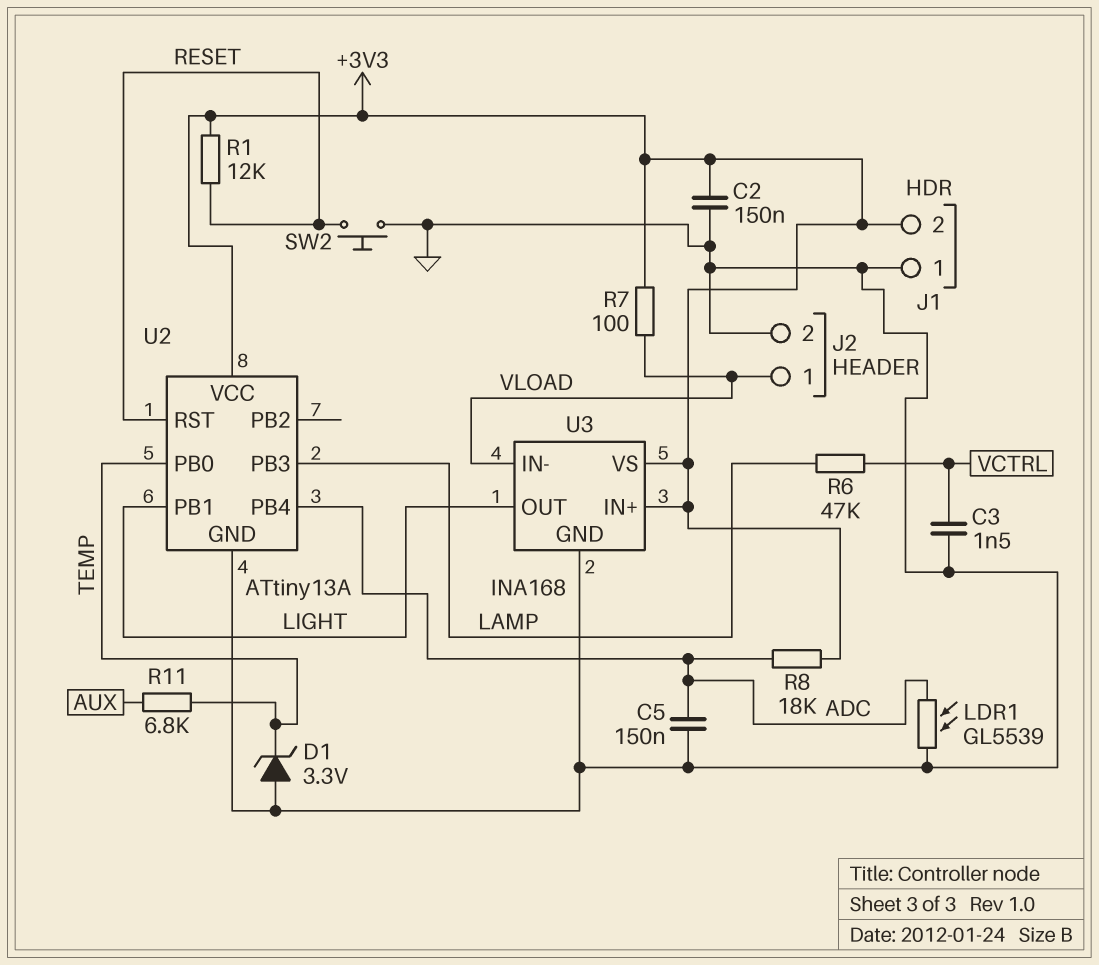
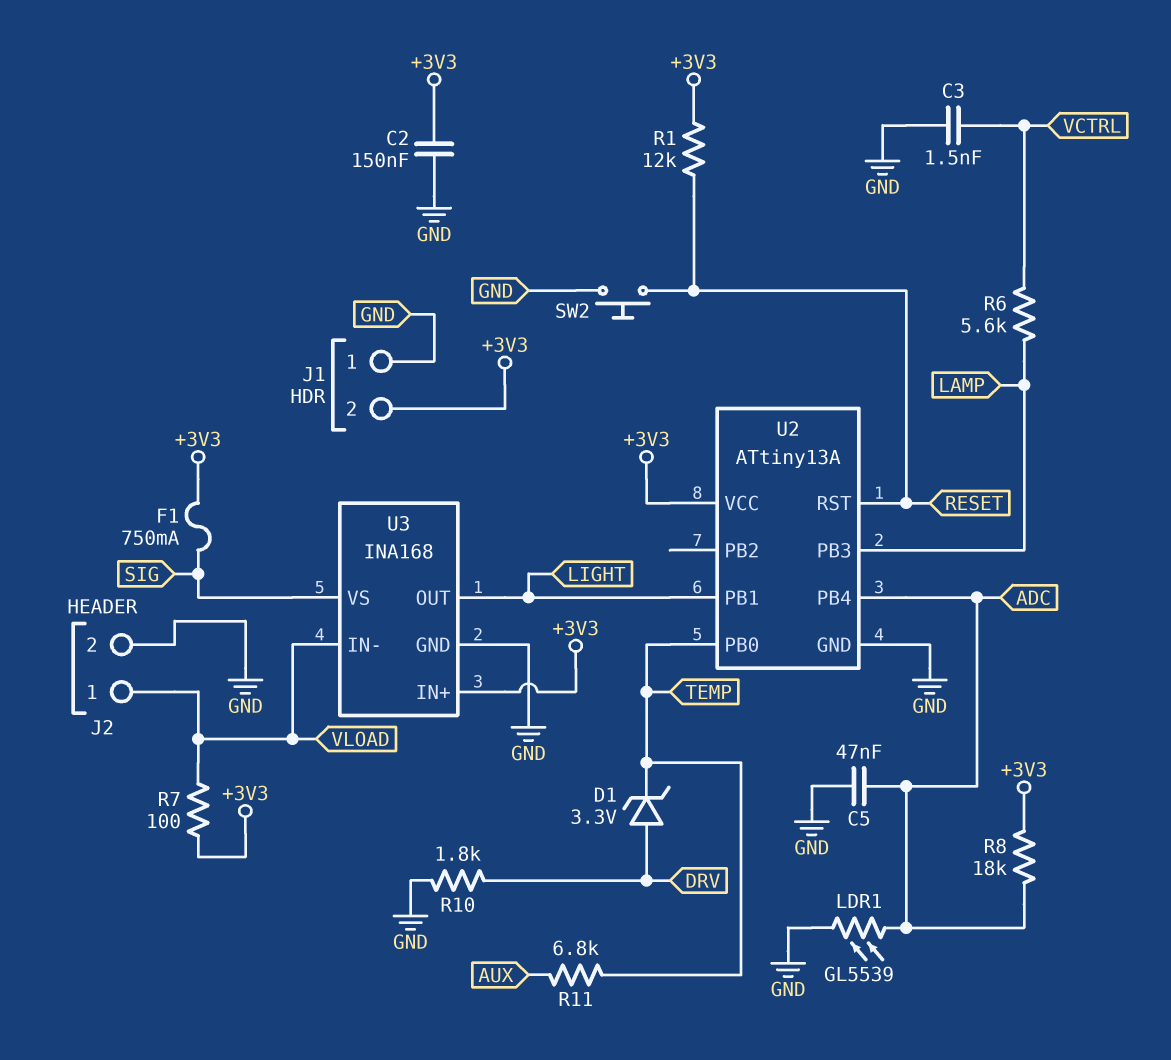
C5: 150nF (ADC, GND) -> 47nF (ADC, GND)
D1: zener 3.3V (A GND, K TEMP) -> zener 3.3V (A DRV, K TEMP)
F1: none -> 750mA (+3V3, SIG)
R6: 47k (LAMP, VCTRL) -> 5.6k (LAMP, VCTRL)
R10: none -> 1.8k (DRV, GND)
U3 pin VS: +3V3 -> SIG

